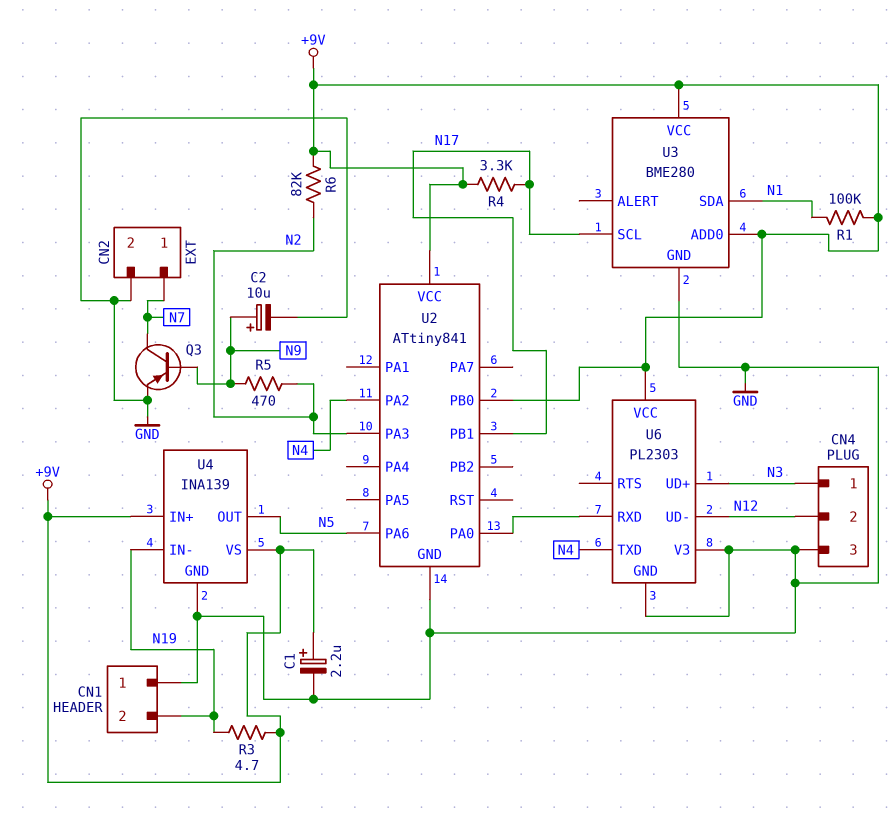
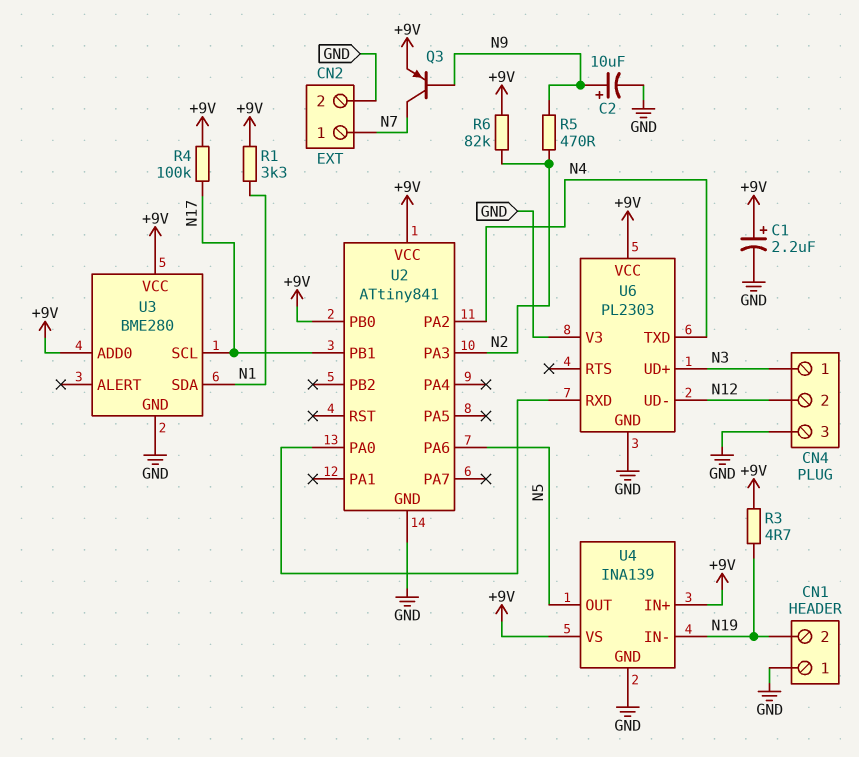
Q3: PNP (B N9, C N7, E GND) -> PNP (B N9, C N7, E +9V)
R1: 100k (+9V, N1) -> 3.3k (+9V, N1)
R4: 3.3k (+9V, N17) -> 100k (+9V, N17)

